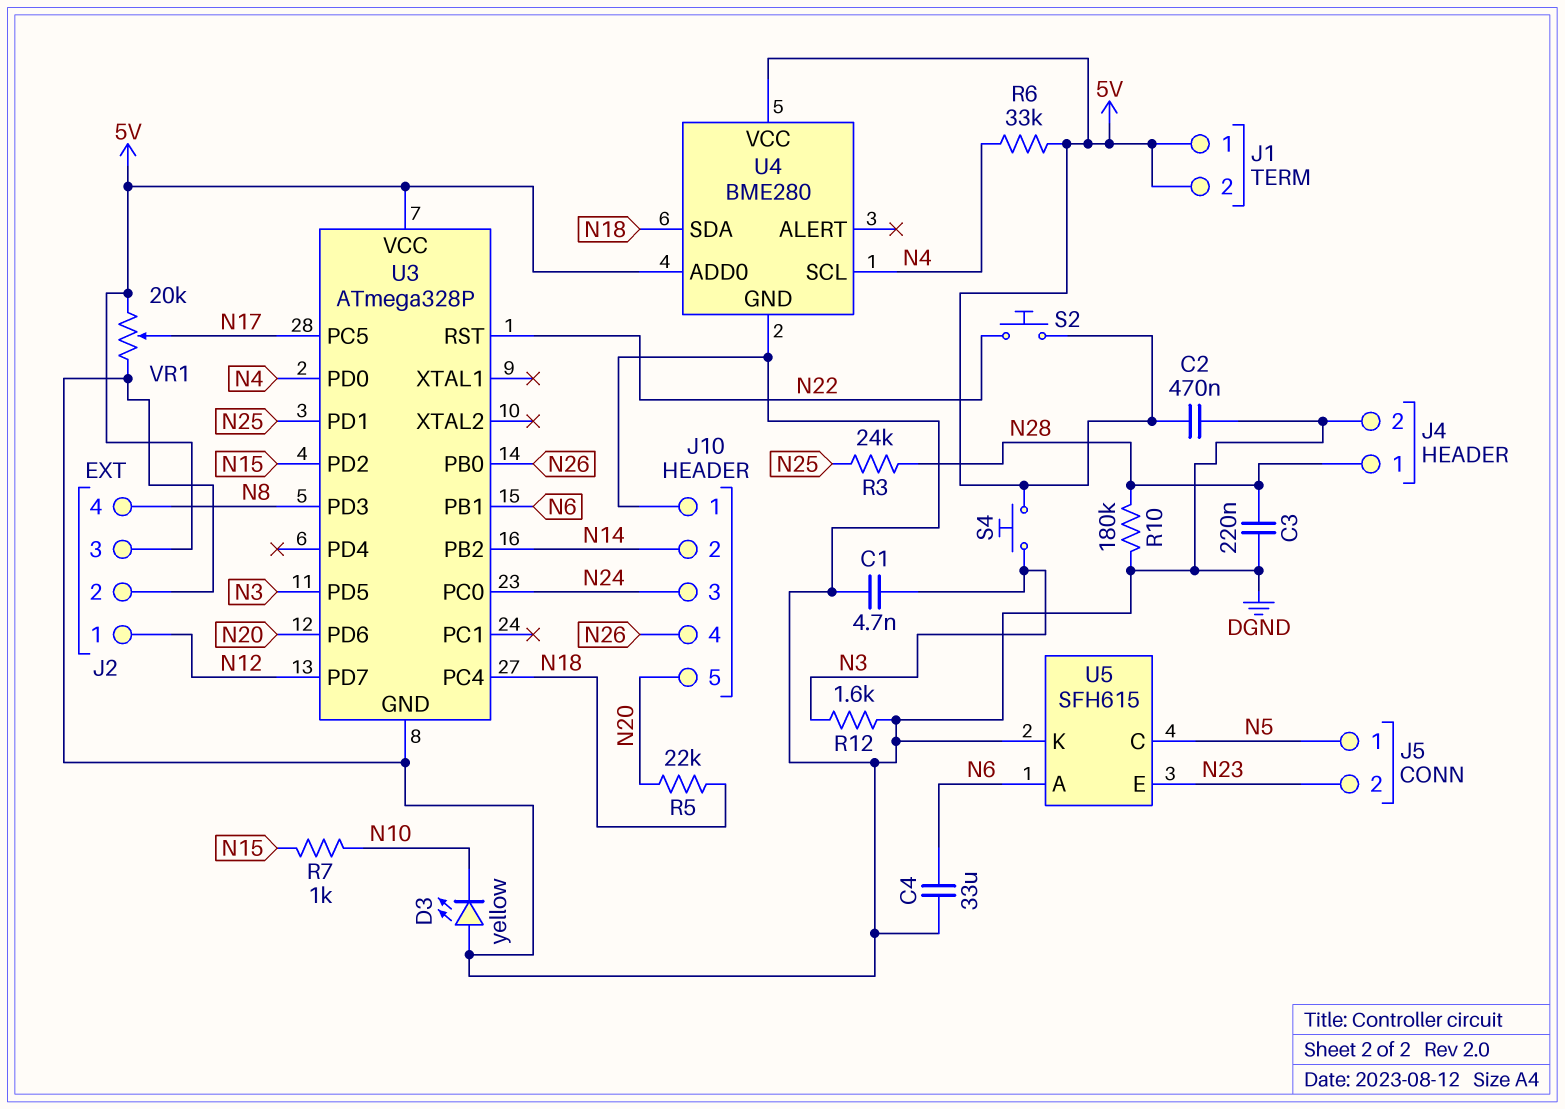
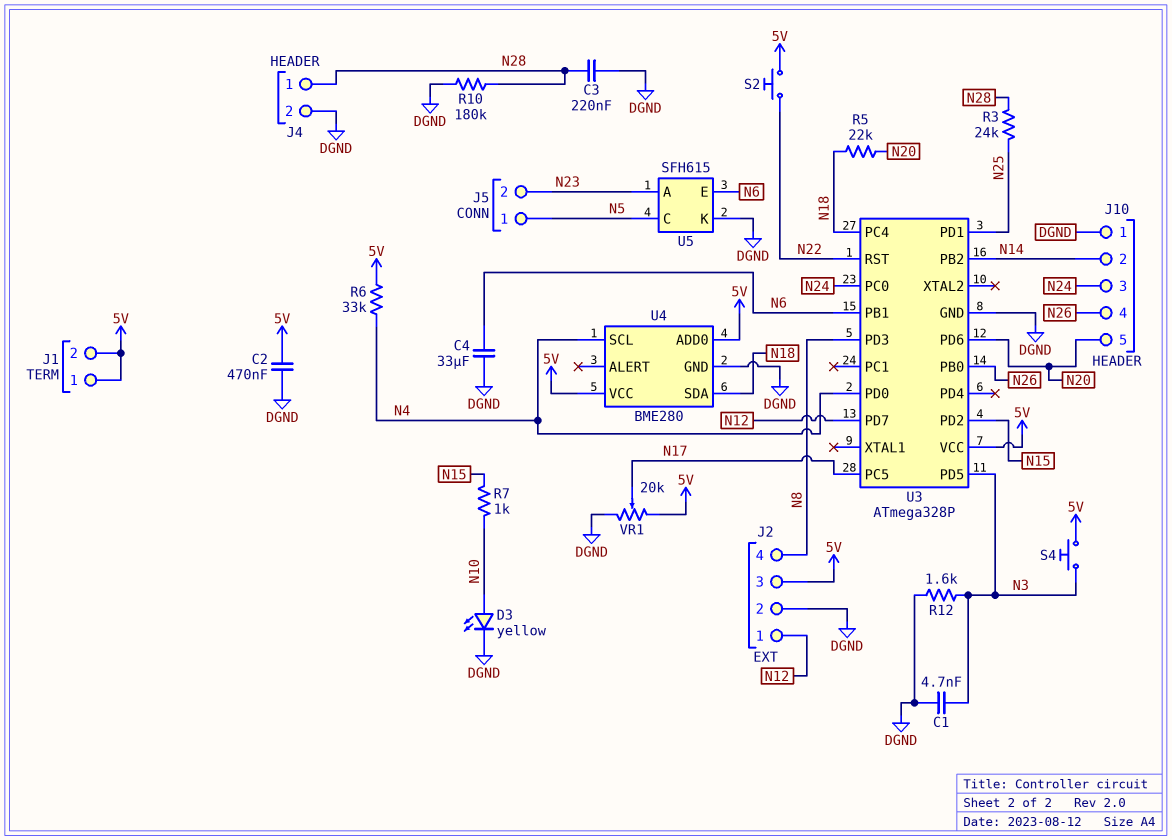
D3: LED yellow (A DGND, K N10) -> LED yellow (A N10, K DGND)
U5 pin A: N6 -> N23
U5 pin E: N23 -> N6

